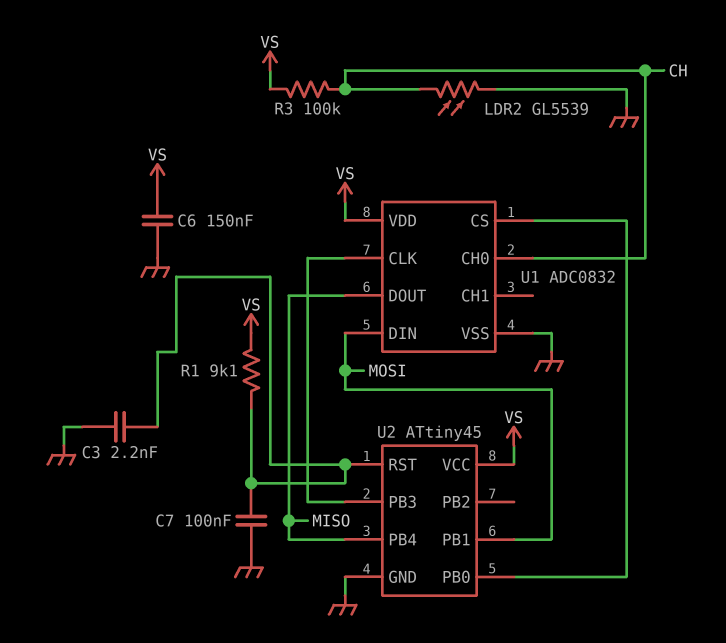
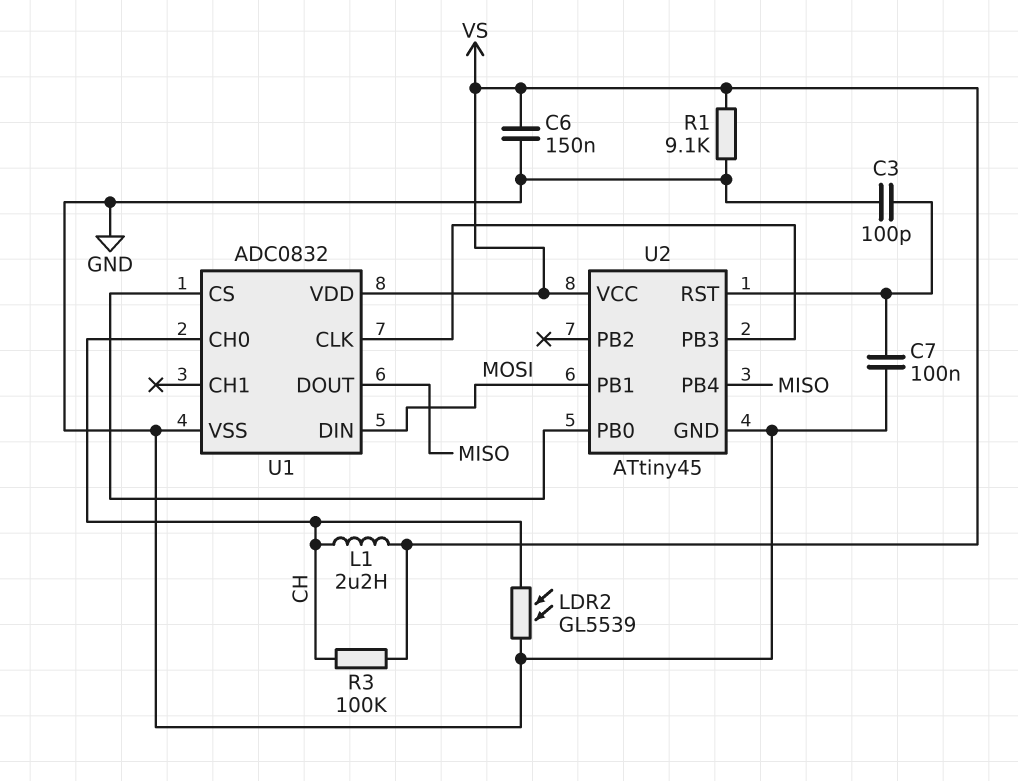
C3: 2.2nF (GND, U2/RST) -> 100pF (GND, U2/RST)
L1: none -> 2.2uH (CH, VS)
R1: 9.1k (U2/RST, VS) -> 9.1k (GND, VS)

